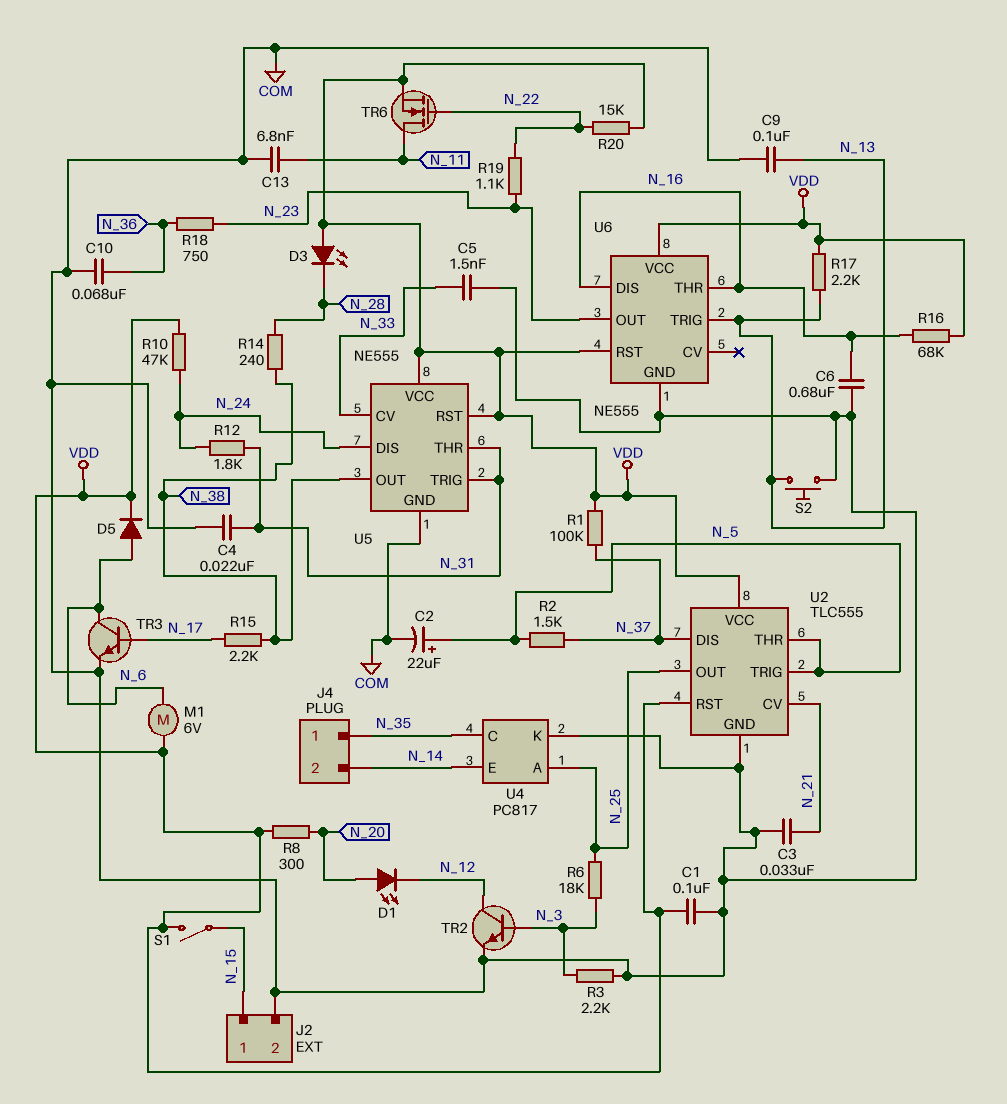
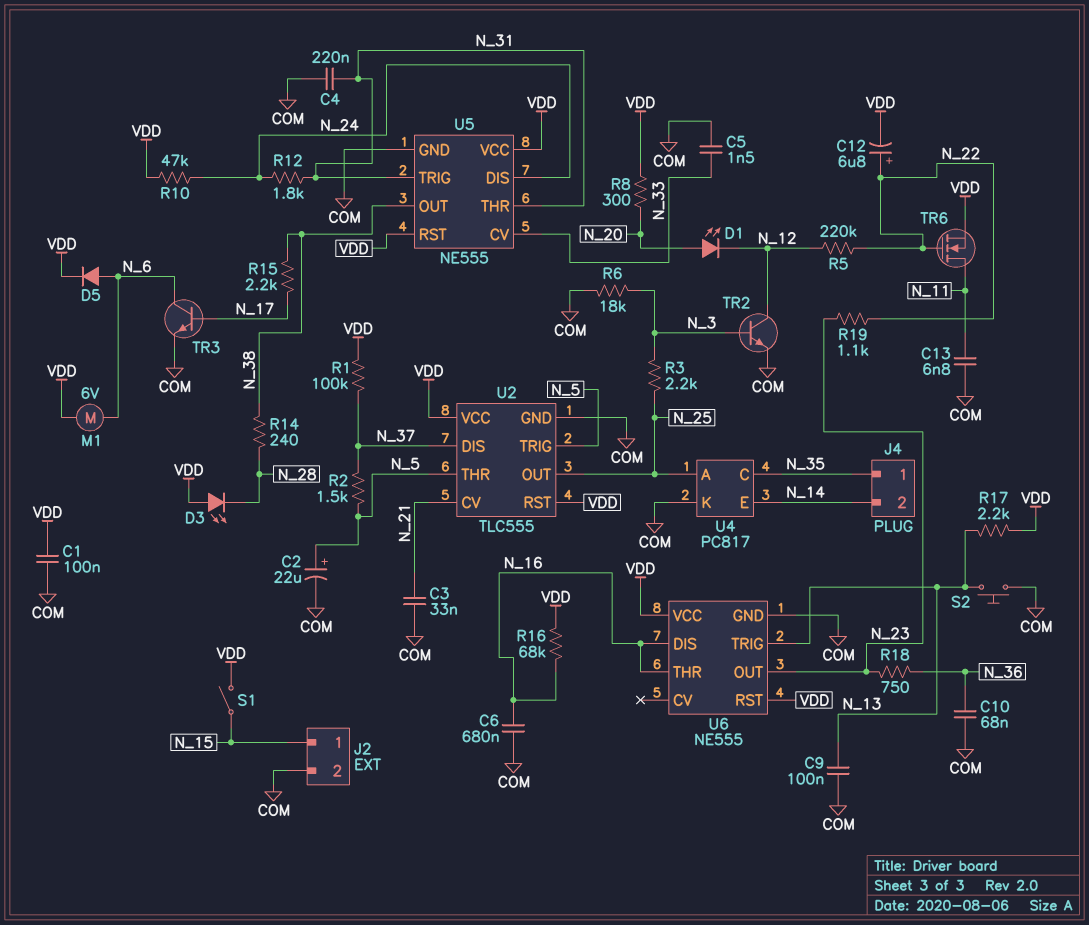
C4: 22nF (COM, N_31) -> 220nF (COM, N_31)
C12: none -> 6.8uF (plus N_22, minus VDD)
R3: 2.2k (COM, N_3) -> 2.2k (N_3, N_25)
R5: none -> 220k (N_12, N_22)
R6: 18k (N_3, N_25) -> 18k (COM, N_3)
R20: 15k (N_22, VDD) -> none

